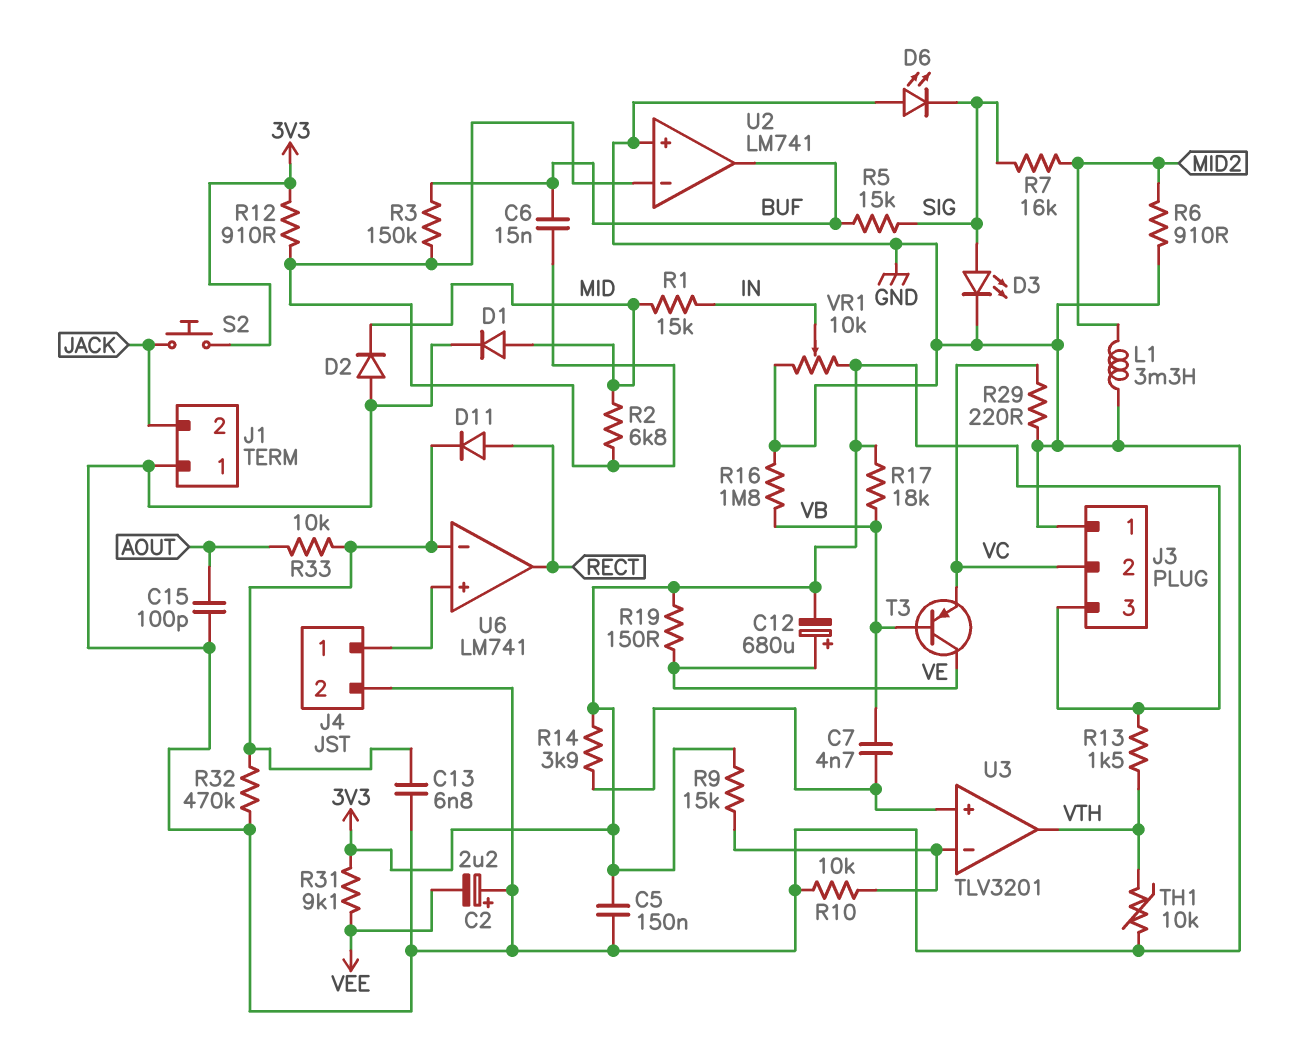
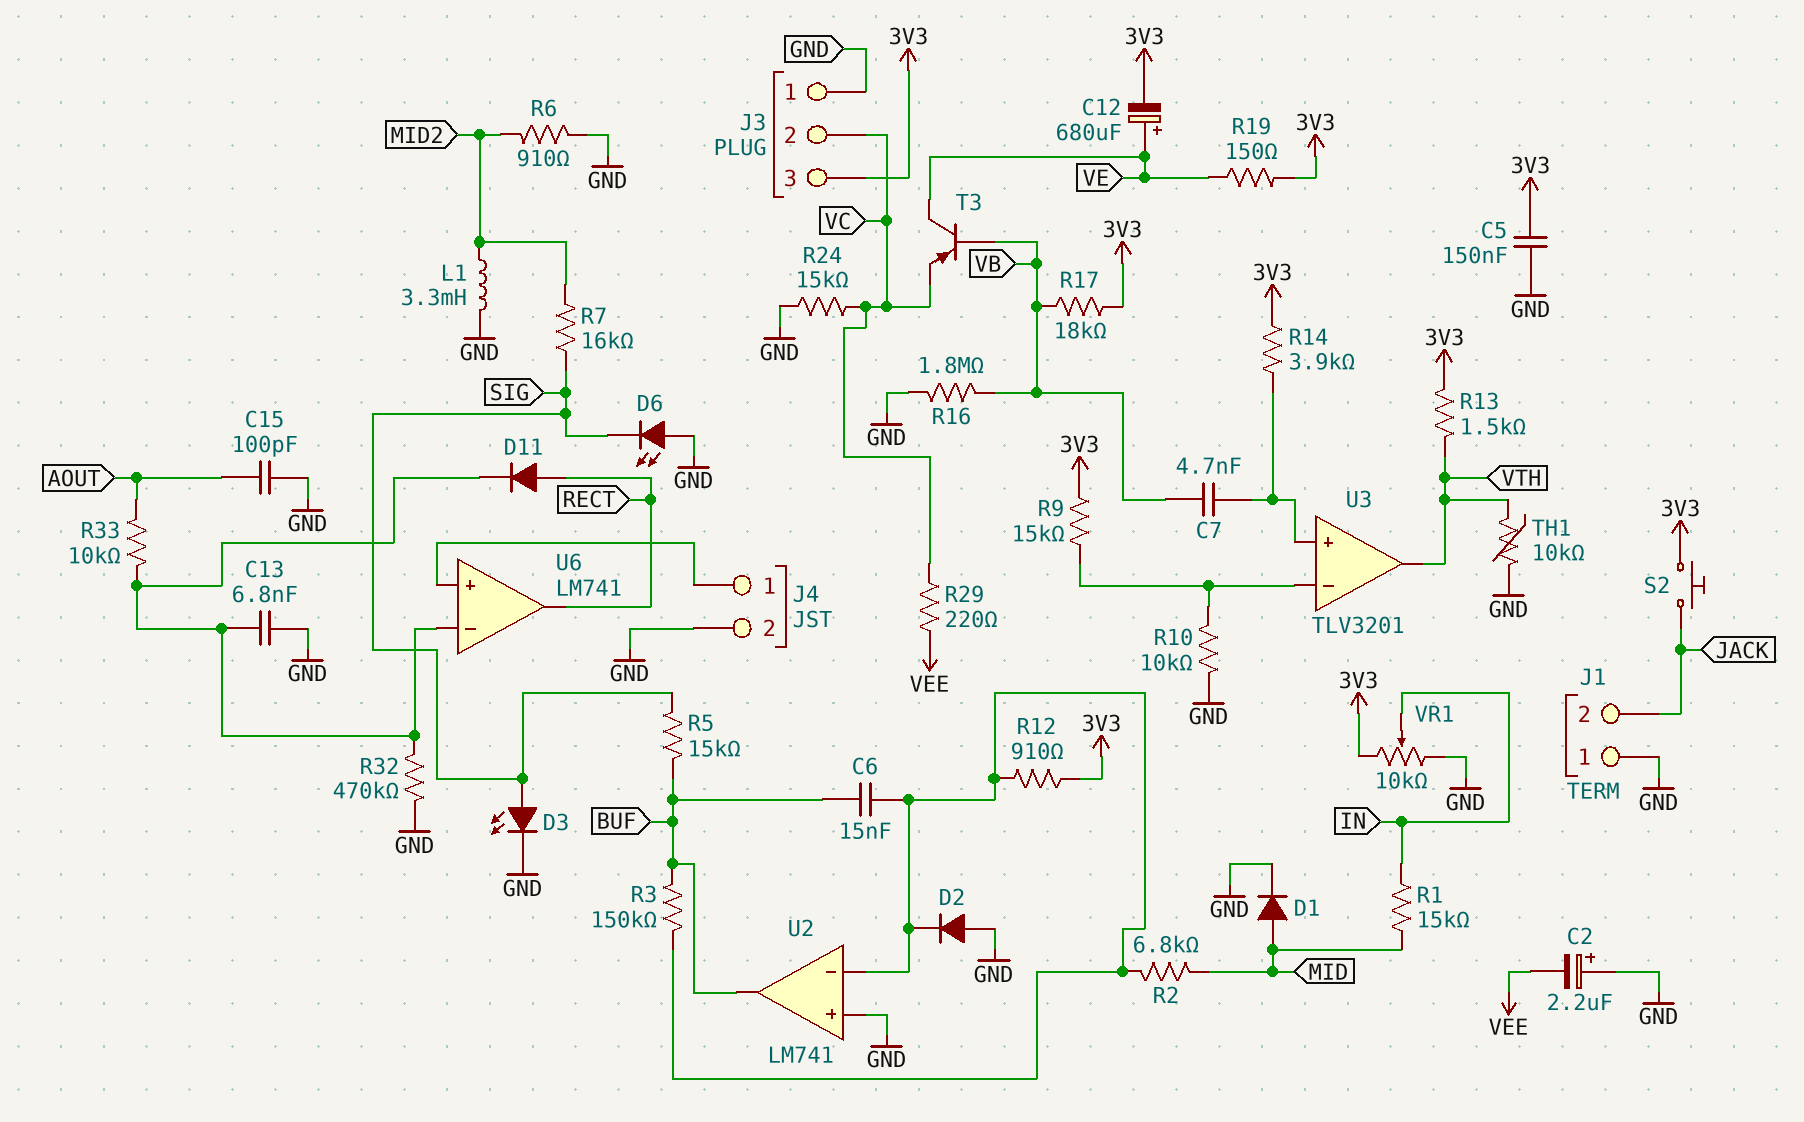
D2: diode (A GND, K MID) -> diode (A GND, K U2/in-)
R24: none -> 15k (GND, VC)
R29: 220 (GND, VC) -> 220 (VC, VEE)
R31: 9.1k (3V3, VEE) -> none

